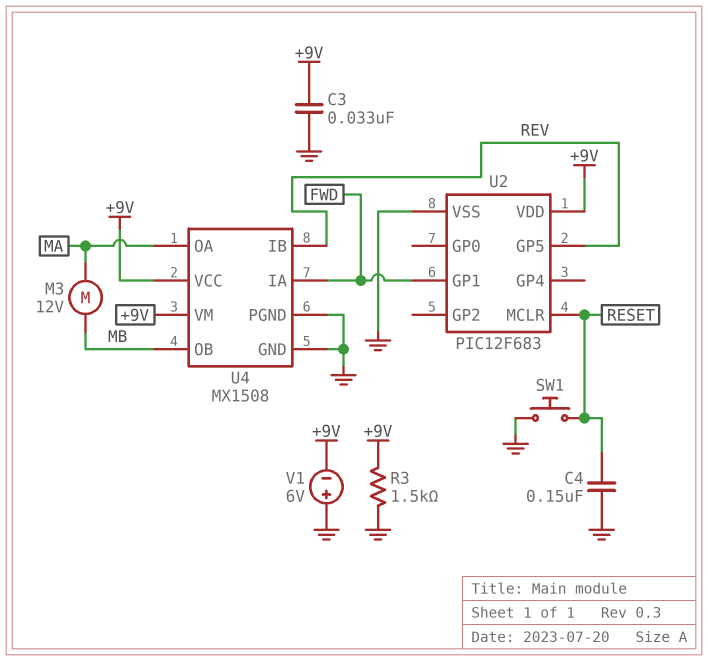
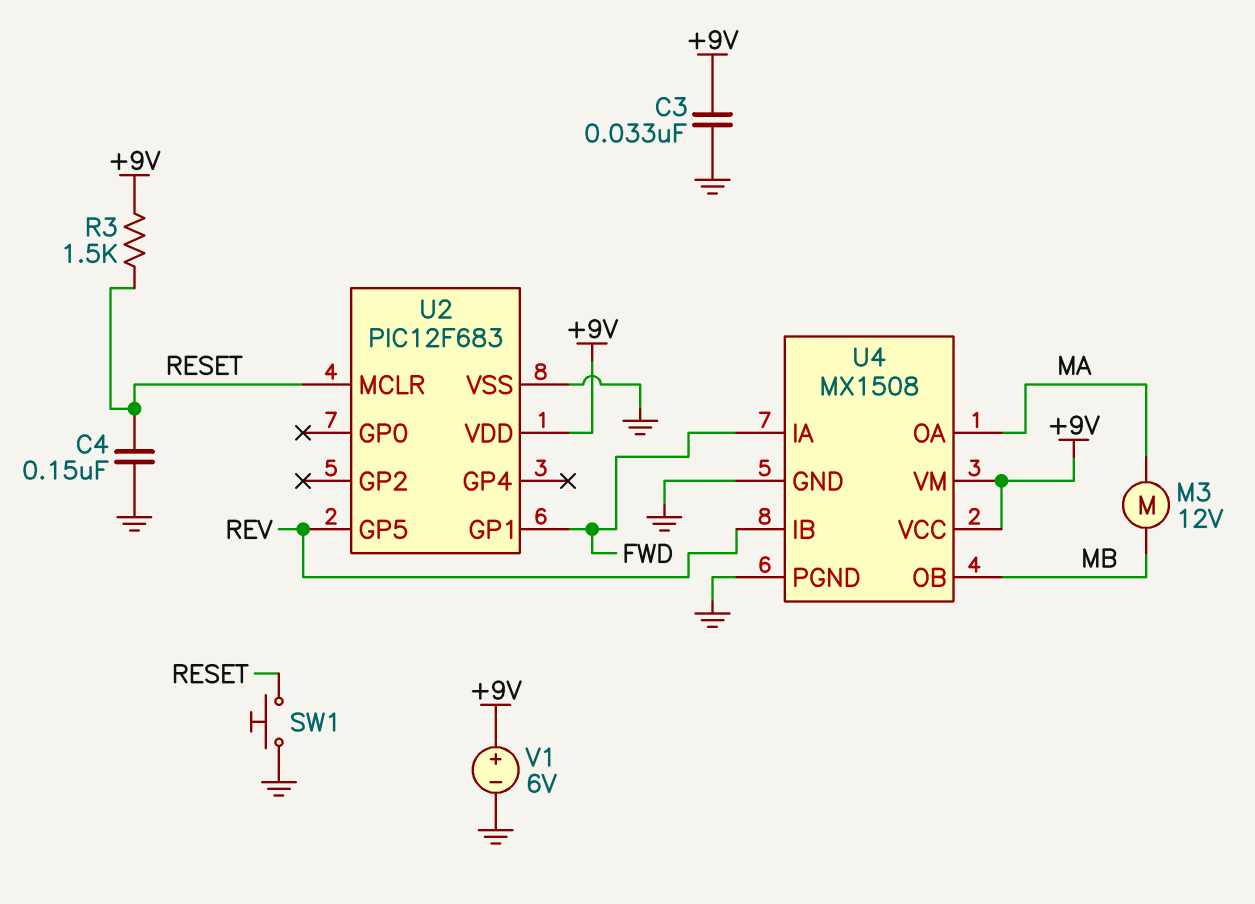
R3: 1.5k (+9V, GND) -> 1.5k (+9V, RESET)
V1: 6V (plus GND, minus +9V) -> 6V (plus +9V, minus GND)

